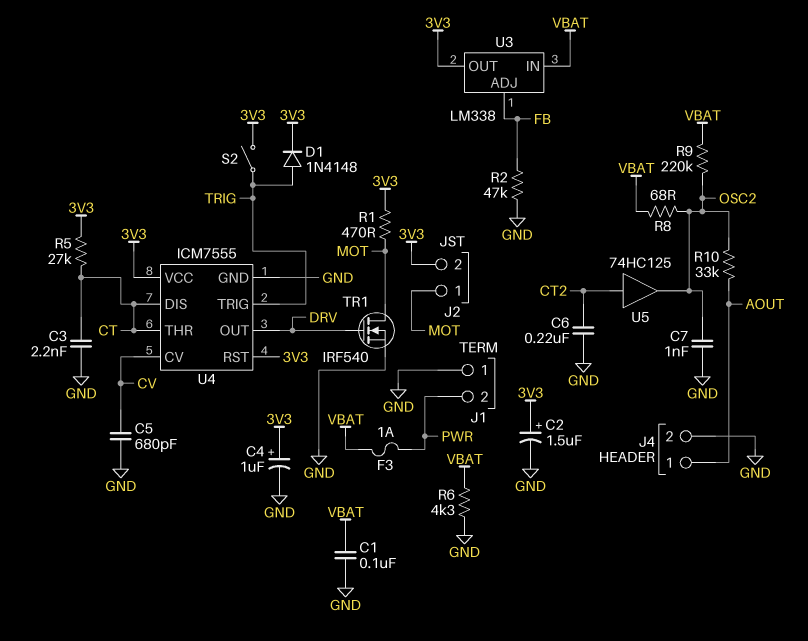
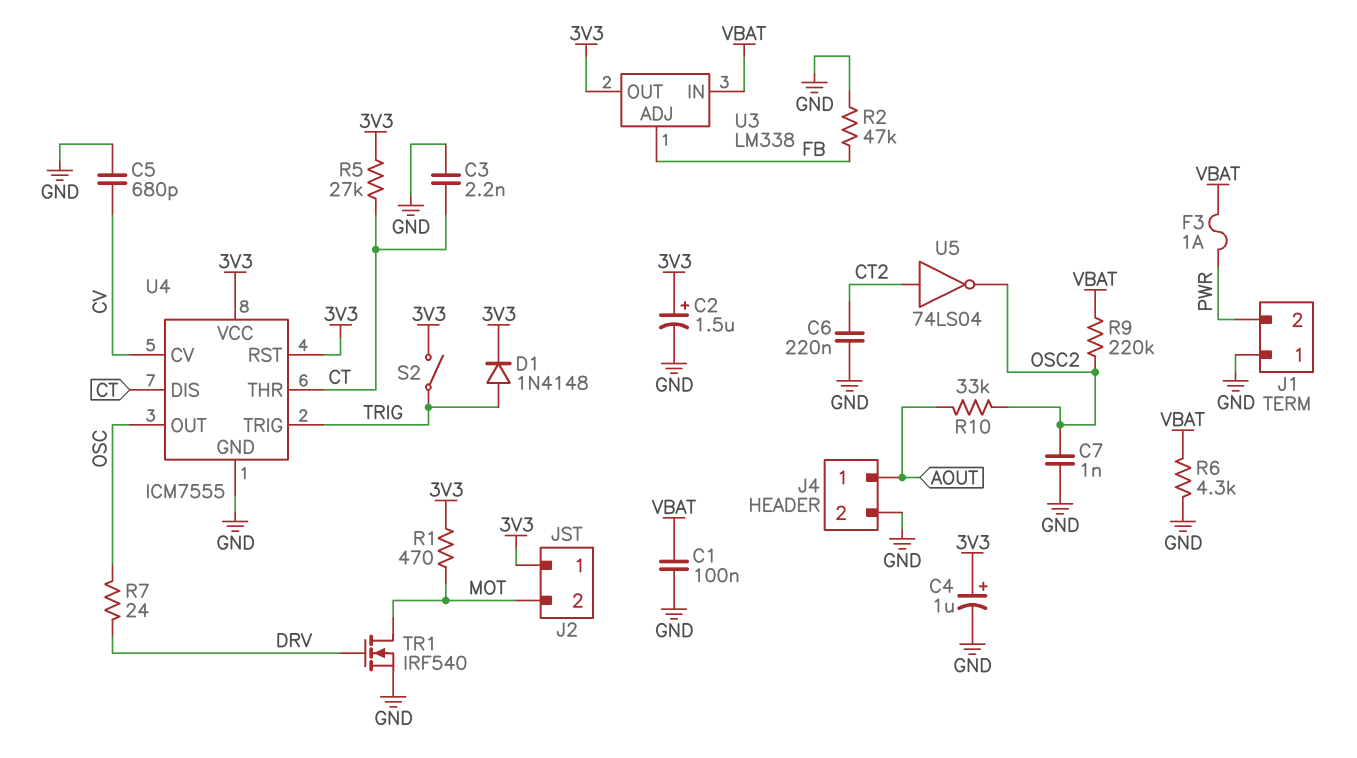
J2 pin 1: MOT -> 3V3
J2 pin 2: 3V3 -> MOT
R7: none -> 24 (DRV, OSC)
R8: 68 (OSC2, VBAT) -> none
U4 pin OUT: DRV -> OSC
U5: buffer 74HC125 (in CT2, out OSC2) -> NOT 74LS04 (in CT2, out OSC2)

